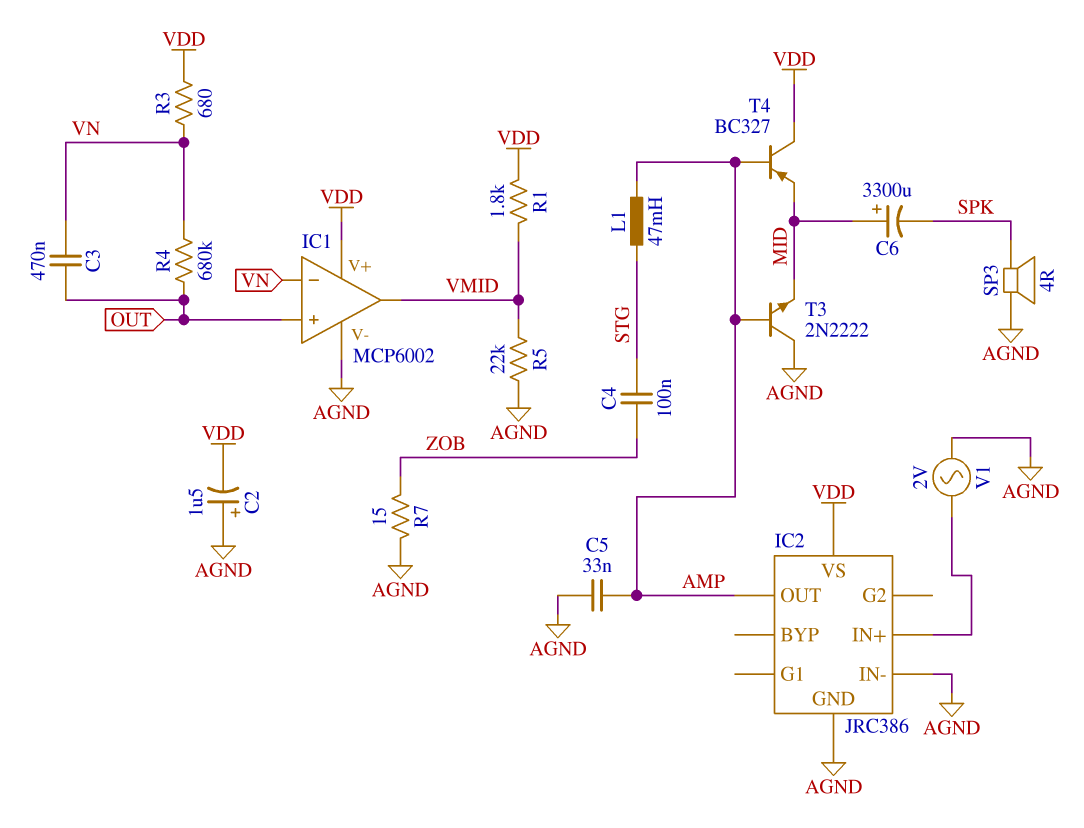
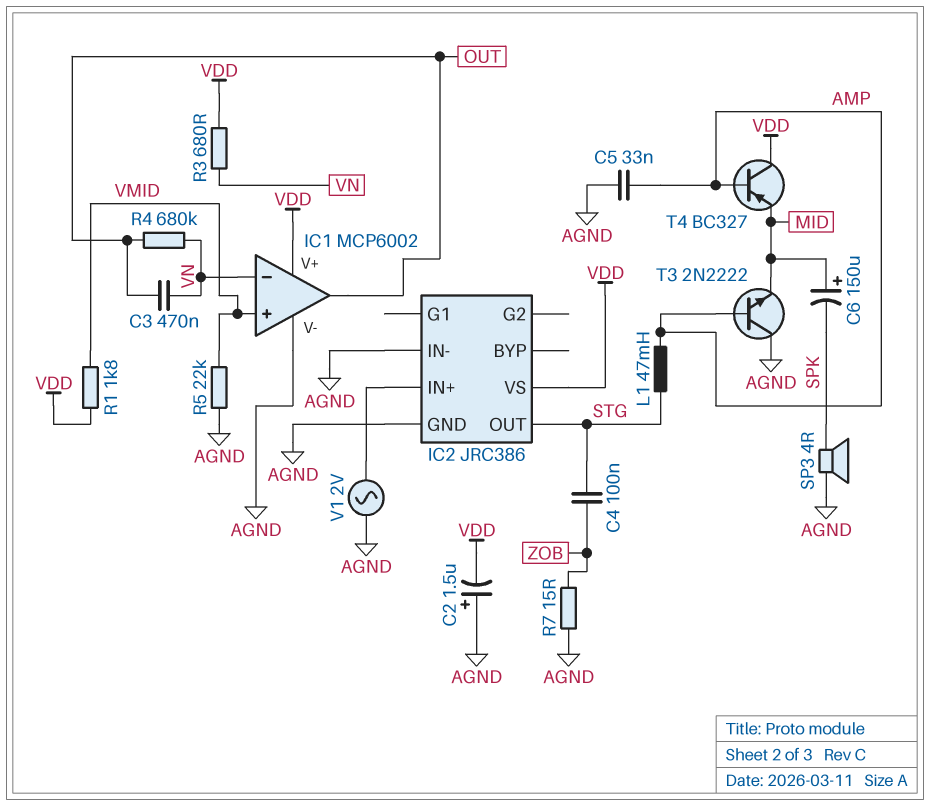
C6: 3300uF (plus MID, minus SPK) -> 150uF (plus MID, minus SPK)
IC1 pin in+: OUT -> VMID
IC1 pin out: VMID -> OUT
IC2 pin OUT: AMP -> STG

